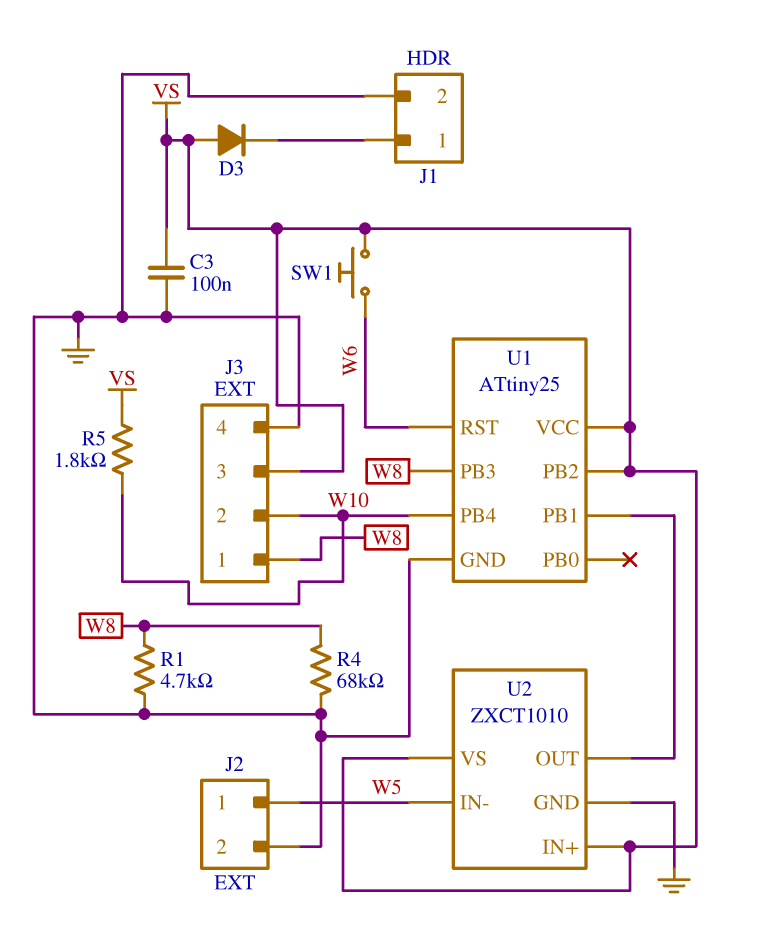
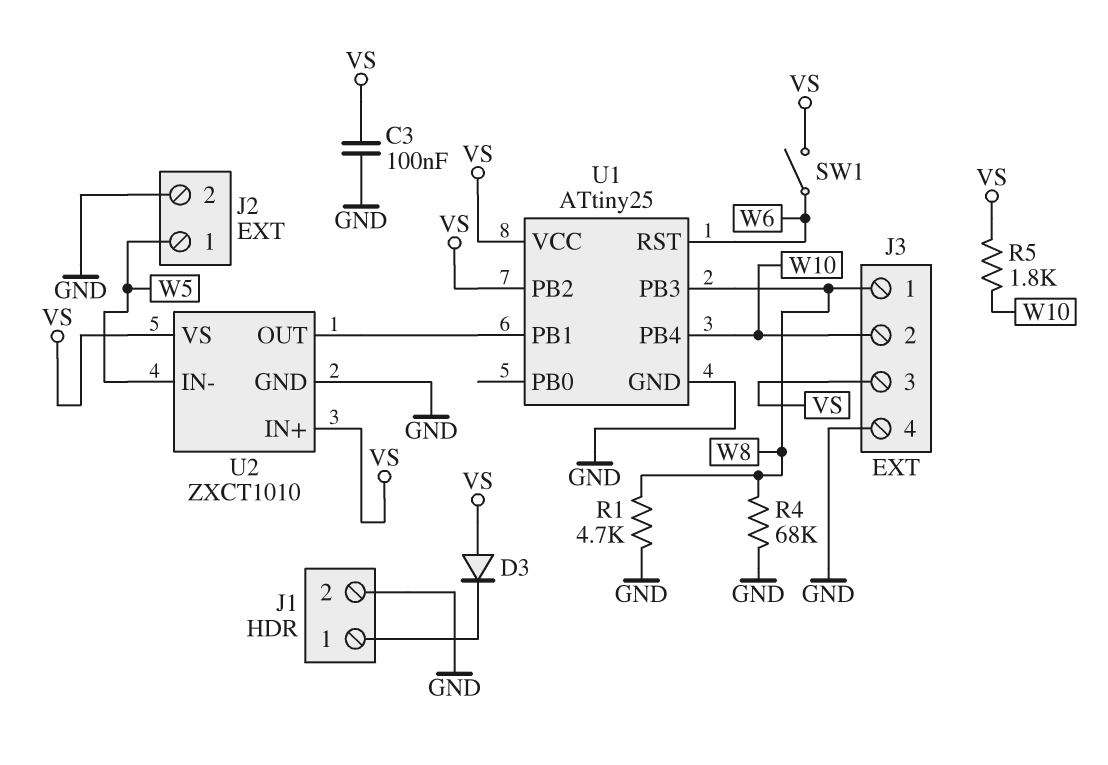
SW1: button (VS, W6) -> switch (VS, W6)

